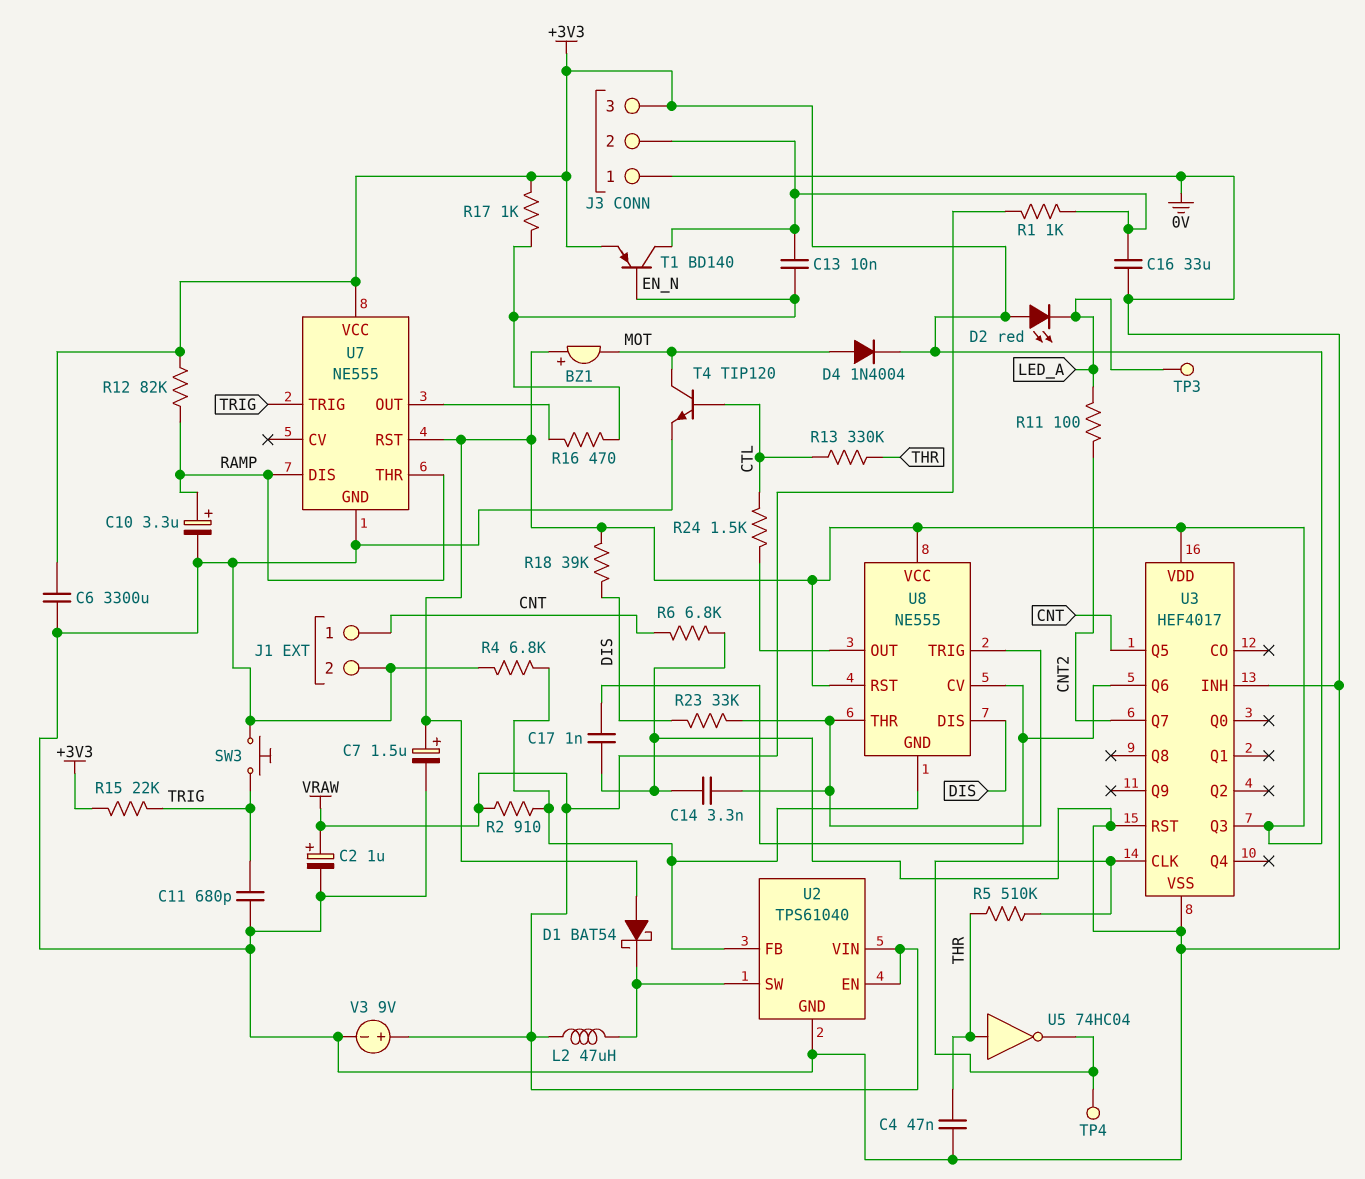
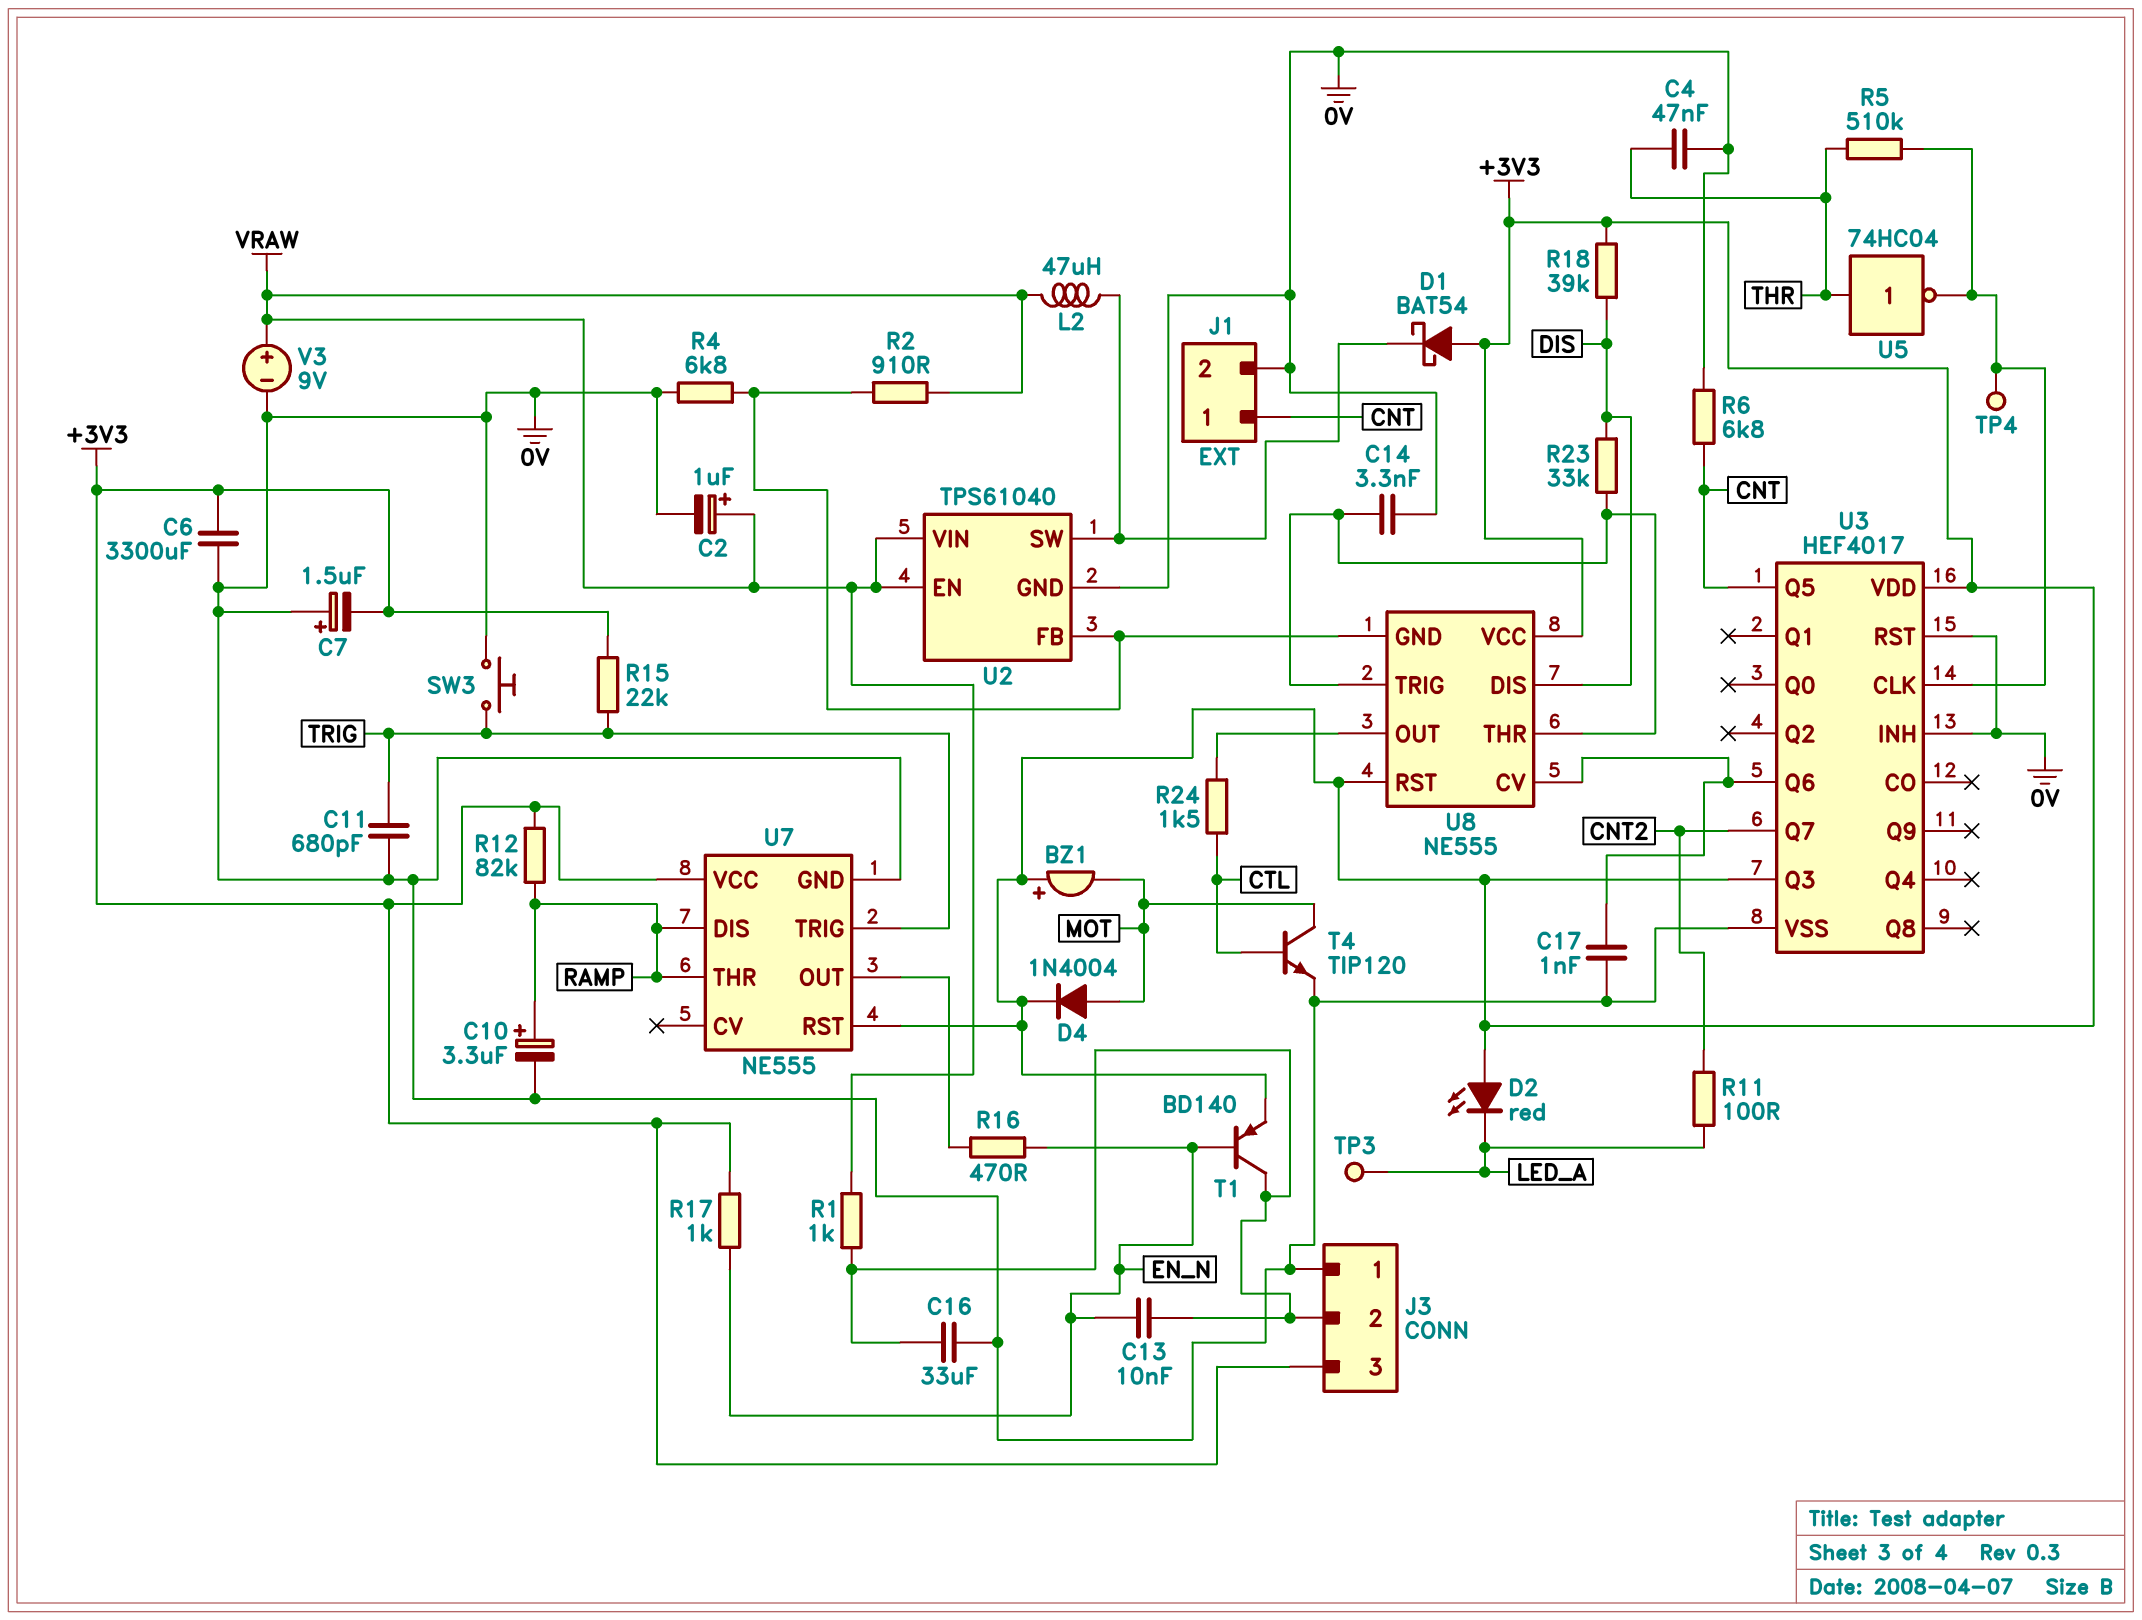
C7: 1.5uF (plus +3V3, minus 0V) -> 1.5uF (plus 0V, minus +3V3)
R13: 330k (CTL, THR) -> none

